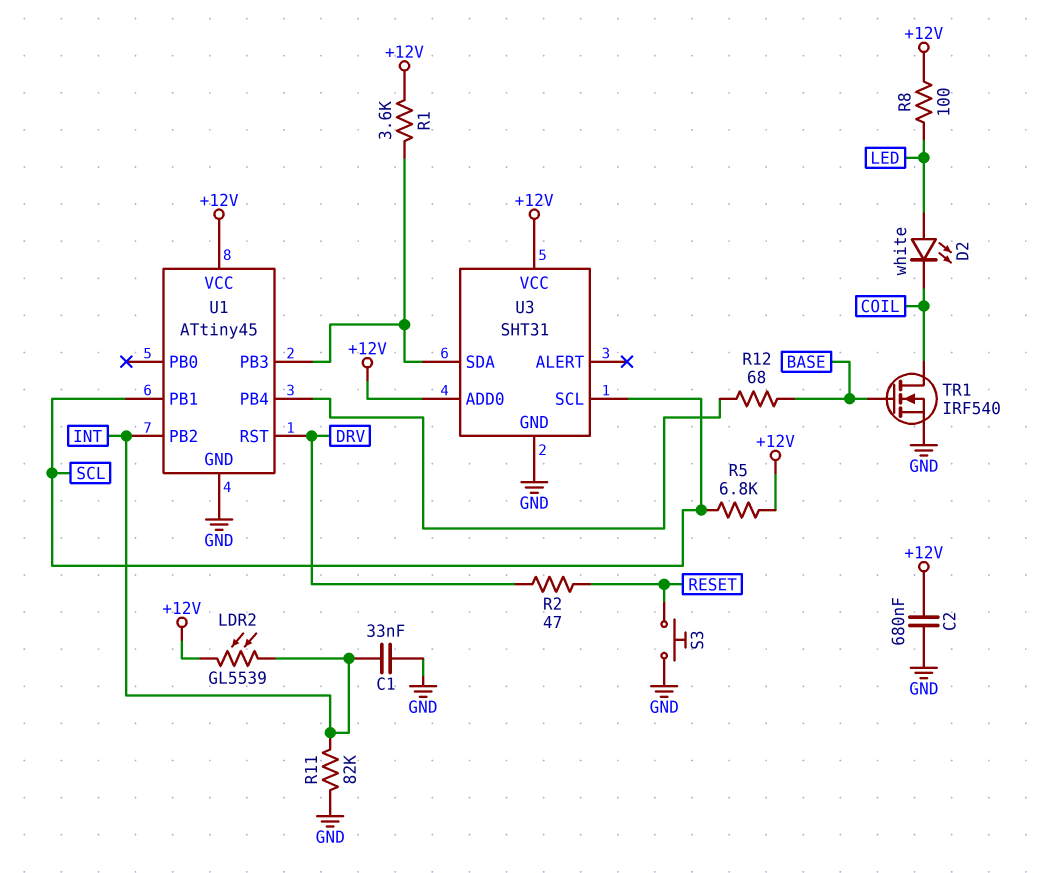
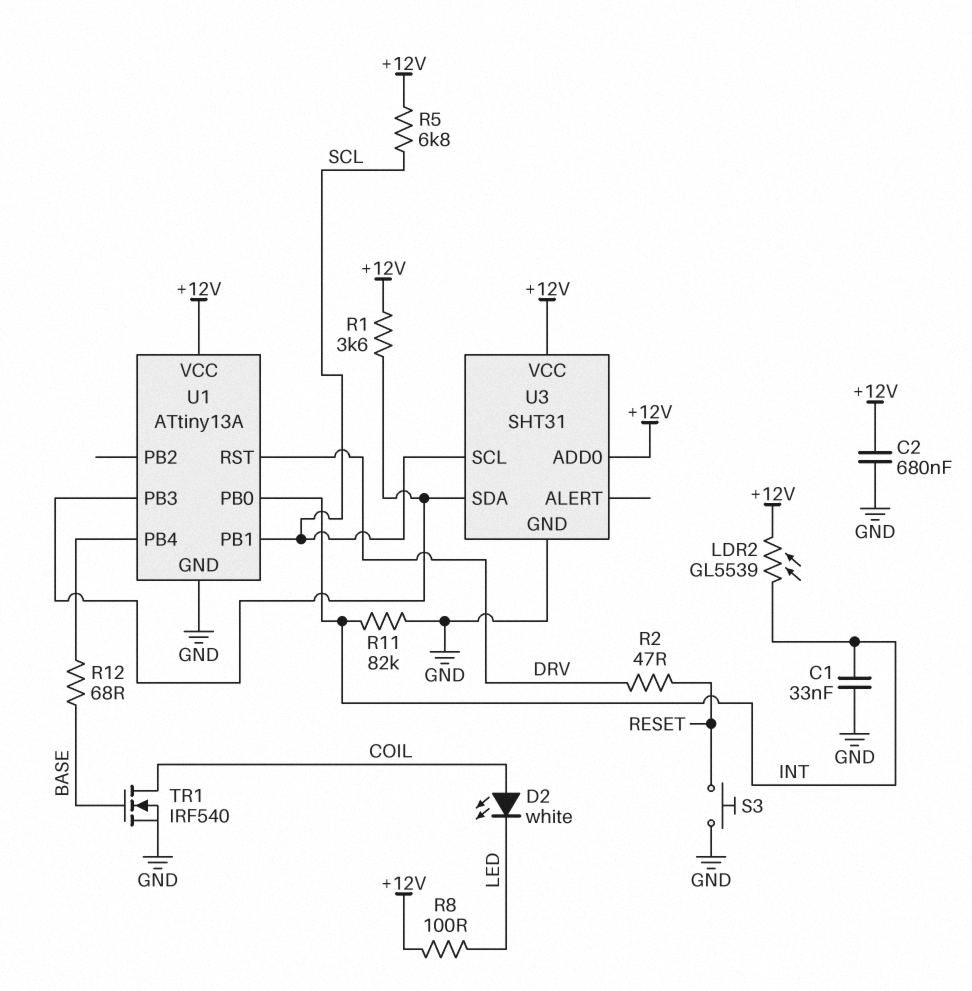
D2: LED white (A LED, K COIL) -> LED white (A COIL, K LED)
U1: ATtiny45 -> ATtiny13A
U1 pin PB0: none -> INT
U1 pin PB2: INT -> none

